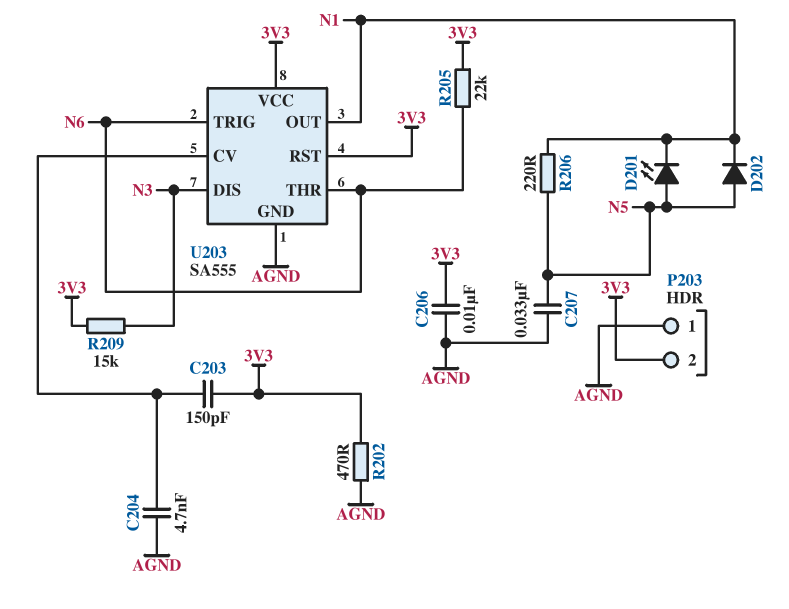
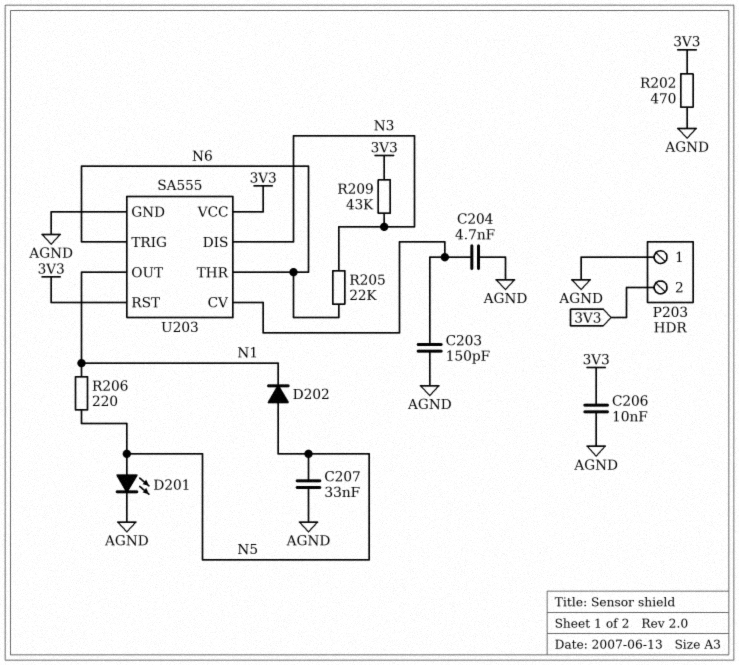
C203: 150pF (3V3, U203/CV) -> 150pF (AGND, U203/CV)
D201: LED (A N5, K N1) -> LED (A N5, K AGND)
R205: 22k (3V3, N6) -> 22k (N3, N6)
R209: 15k (3V3, N3) -> 43k (3V3, N3)

